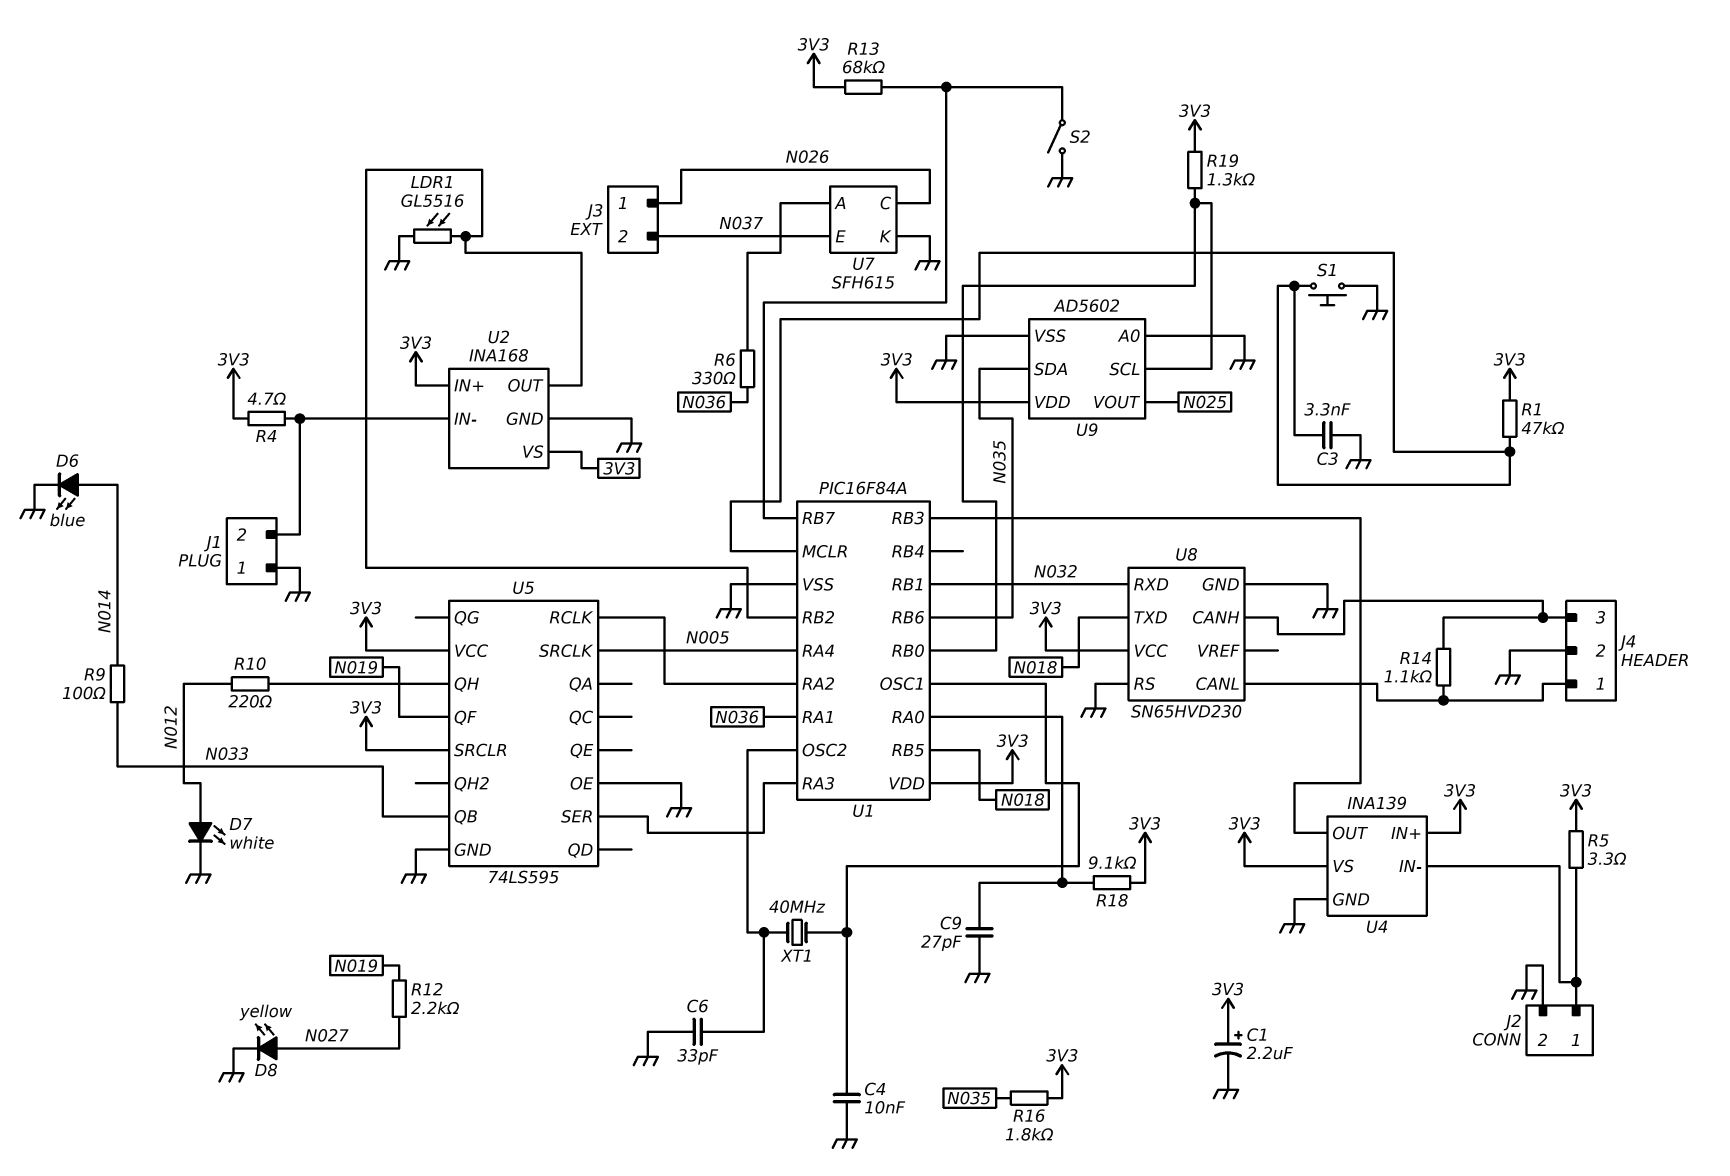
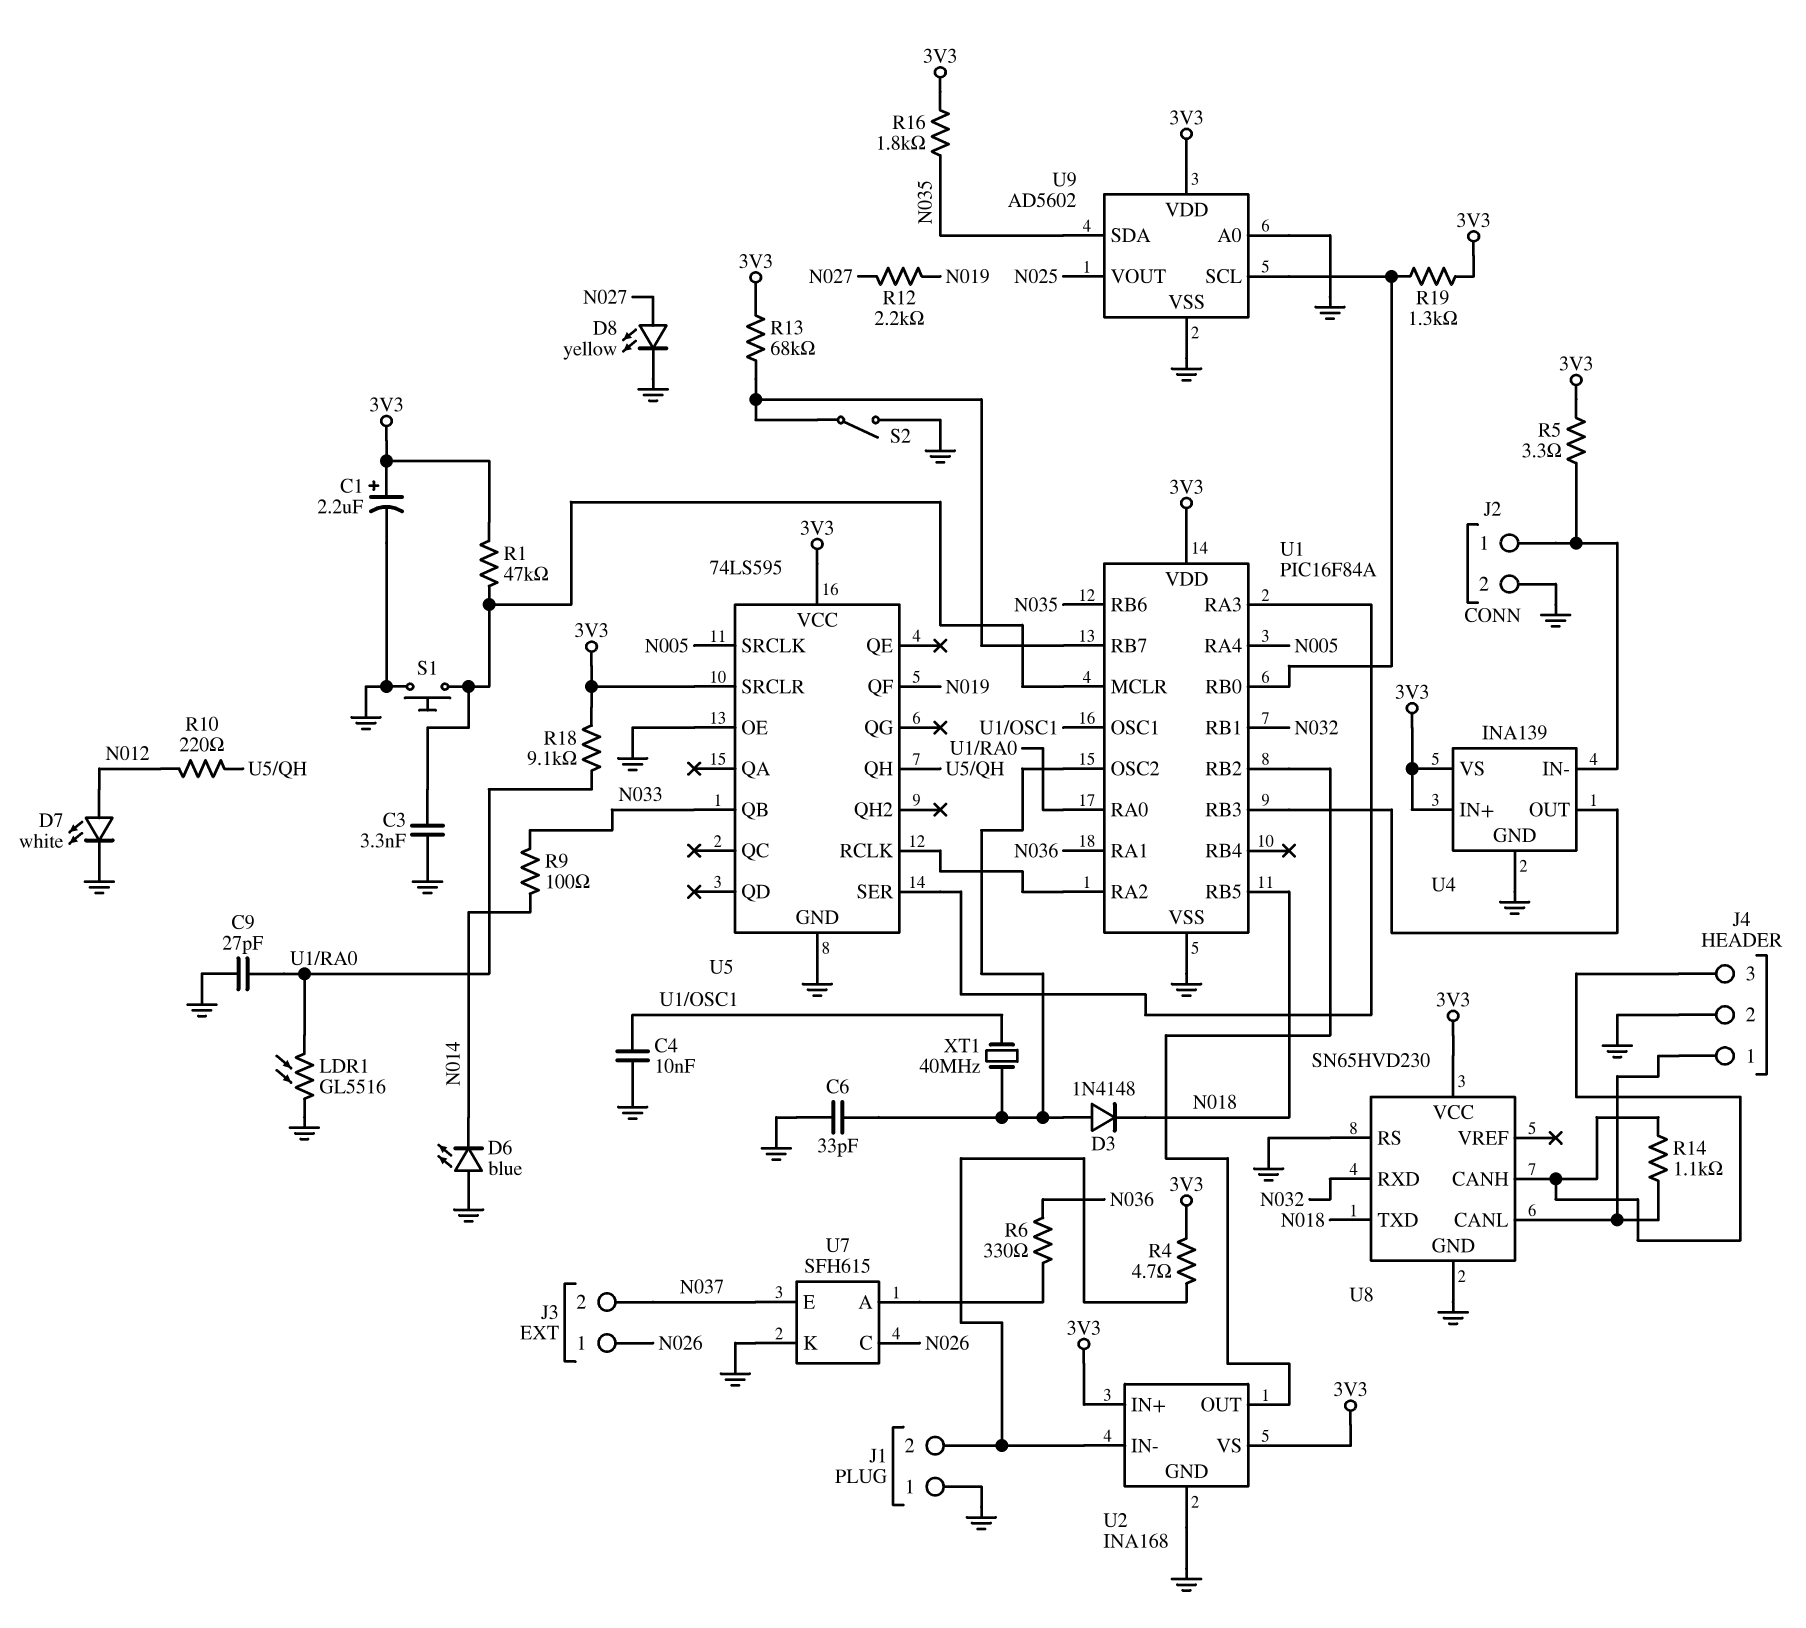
D3: none -> diode 1N4148 (A U1/OSC2, K N018)
D6: LED blue (A N014, K GND) -> LED blue (A GND, K N014)
LDR1: GL5516 (GND, U1/RB2) -> GL5516 (GND, U1/RA0)

